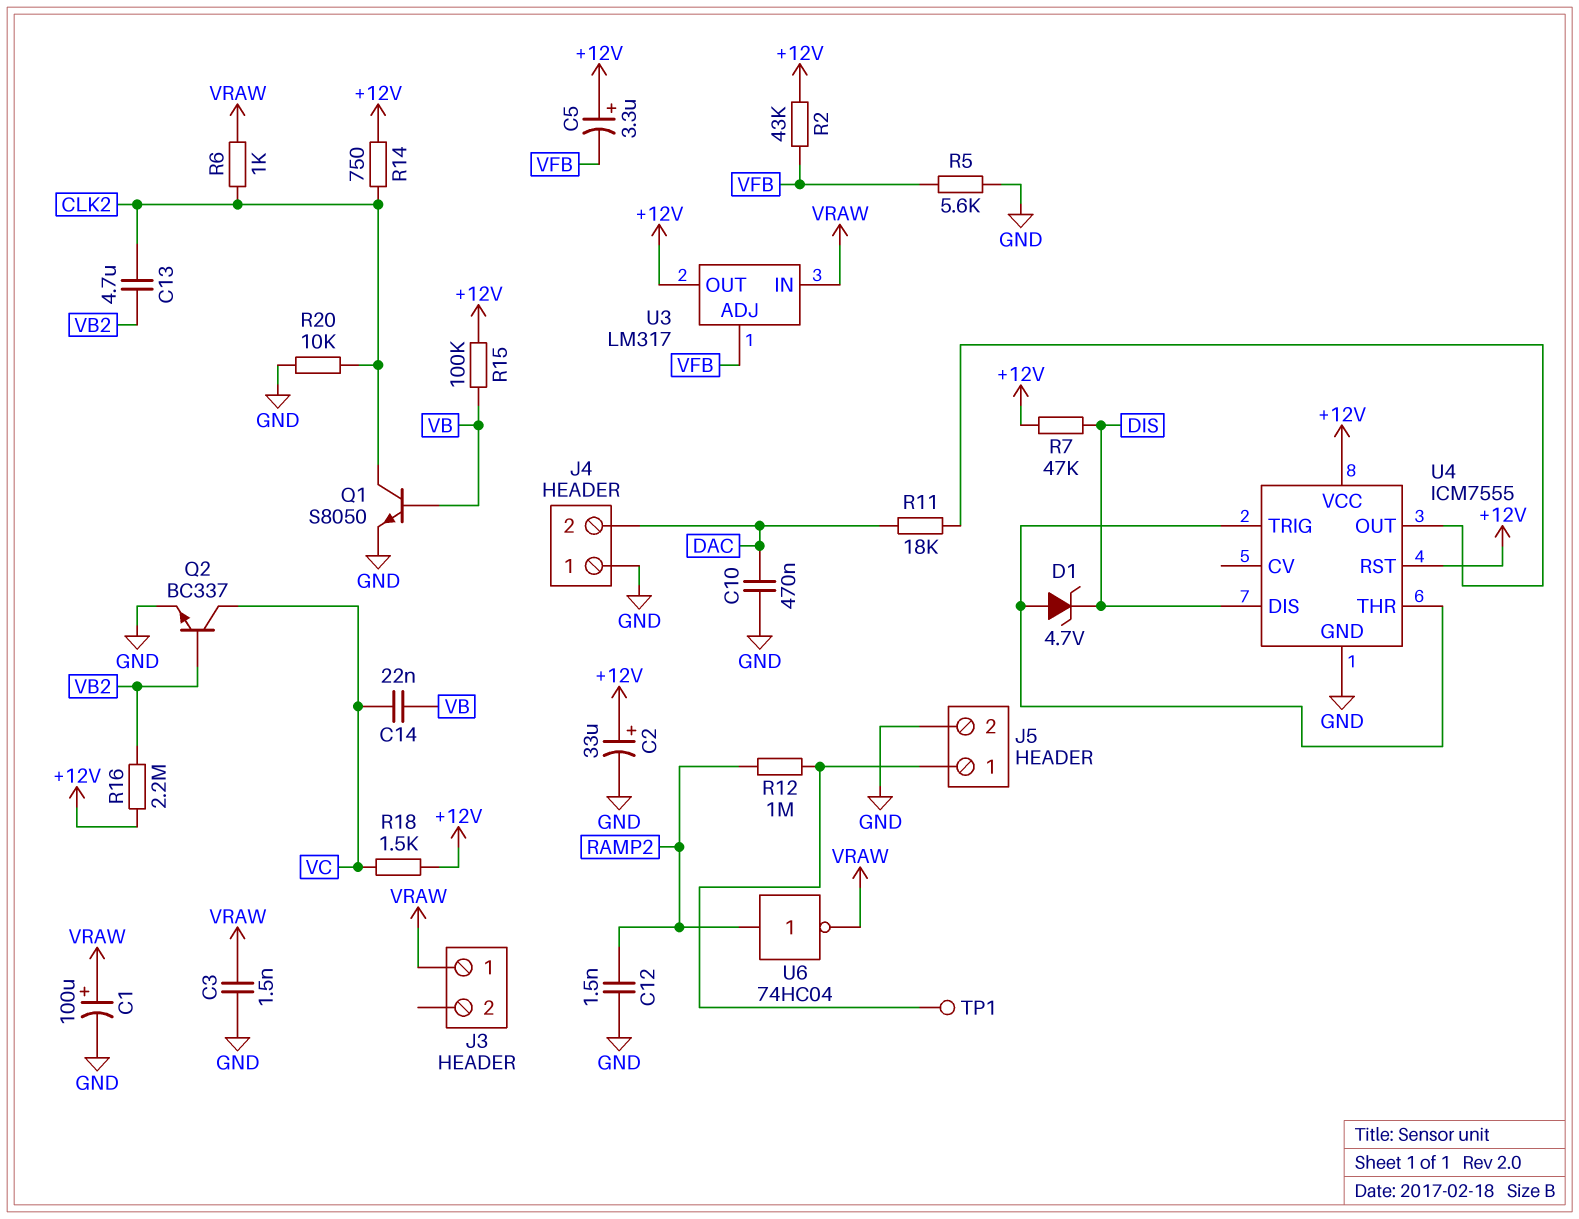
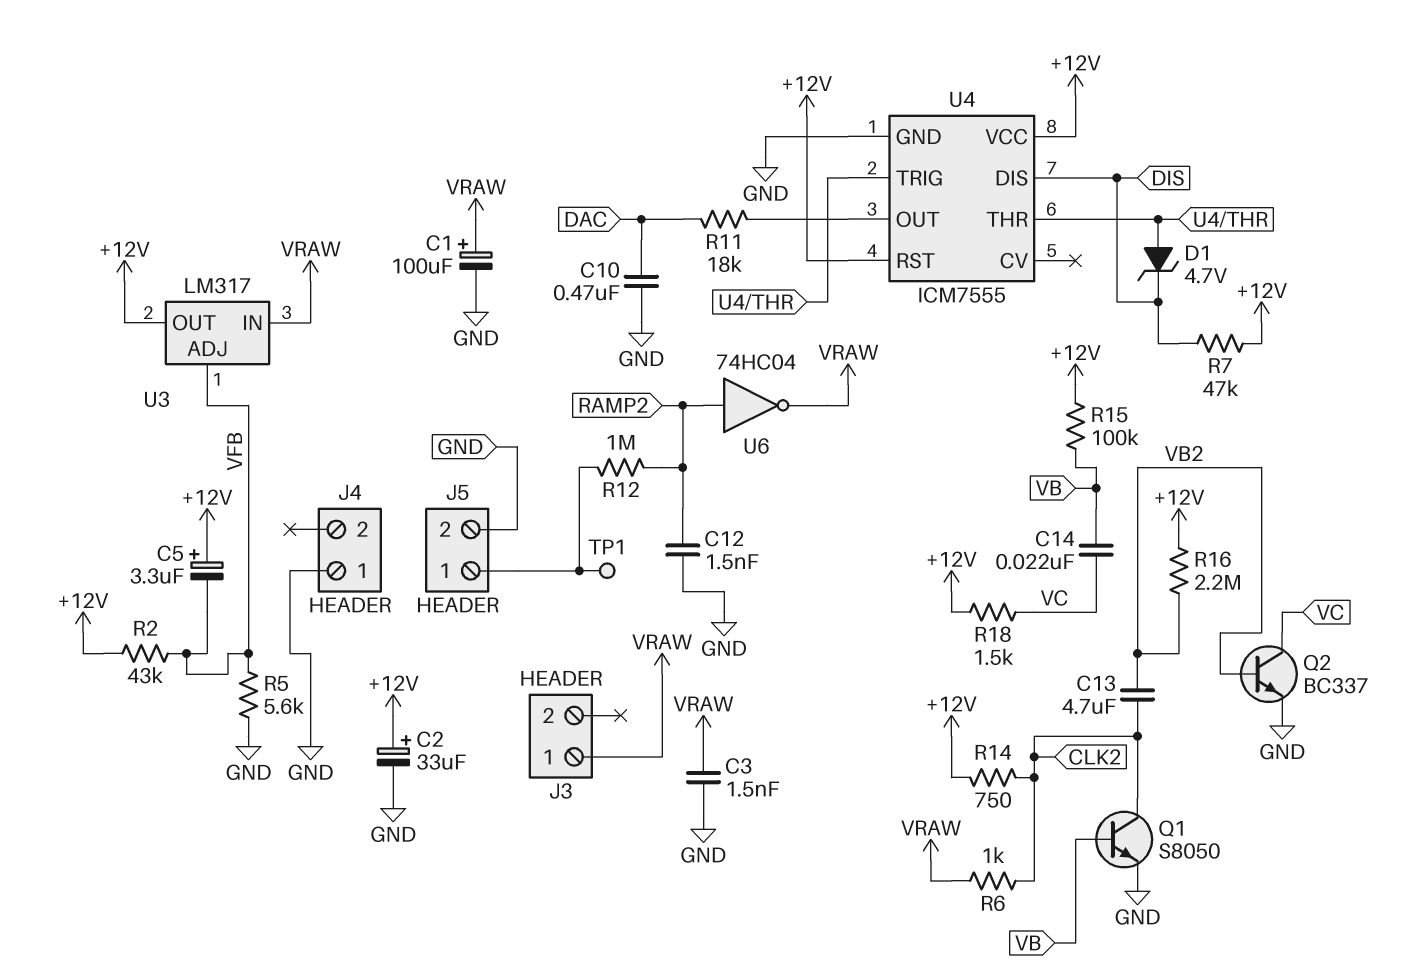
J4 pin 2: DAC -> none
R20: 10k (CLK2, GND) -> none

